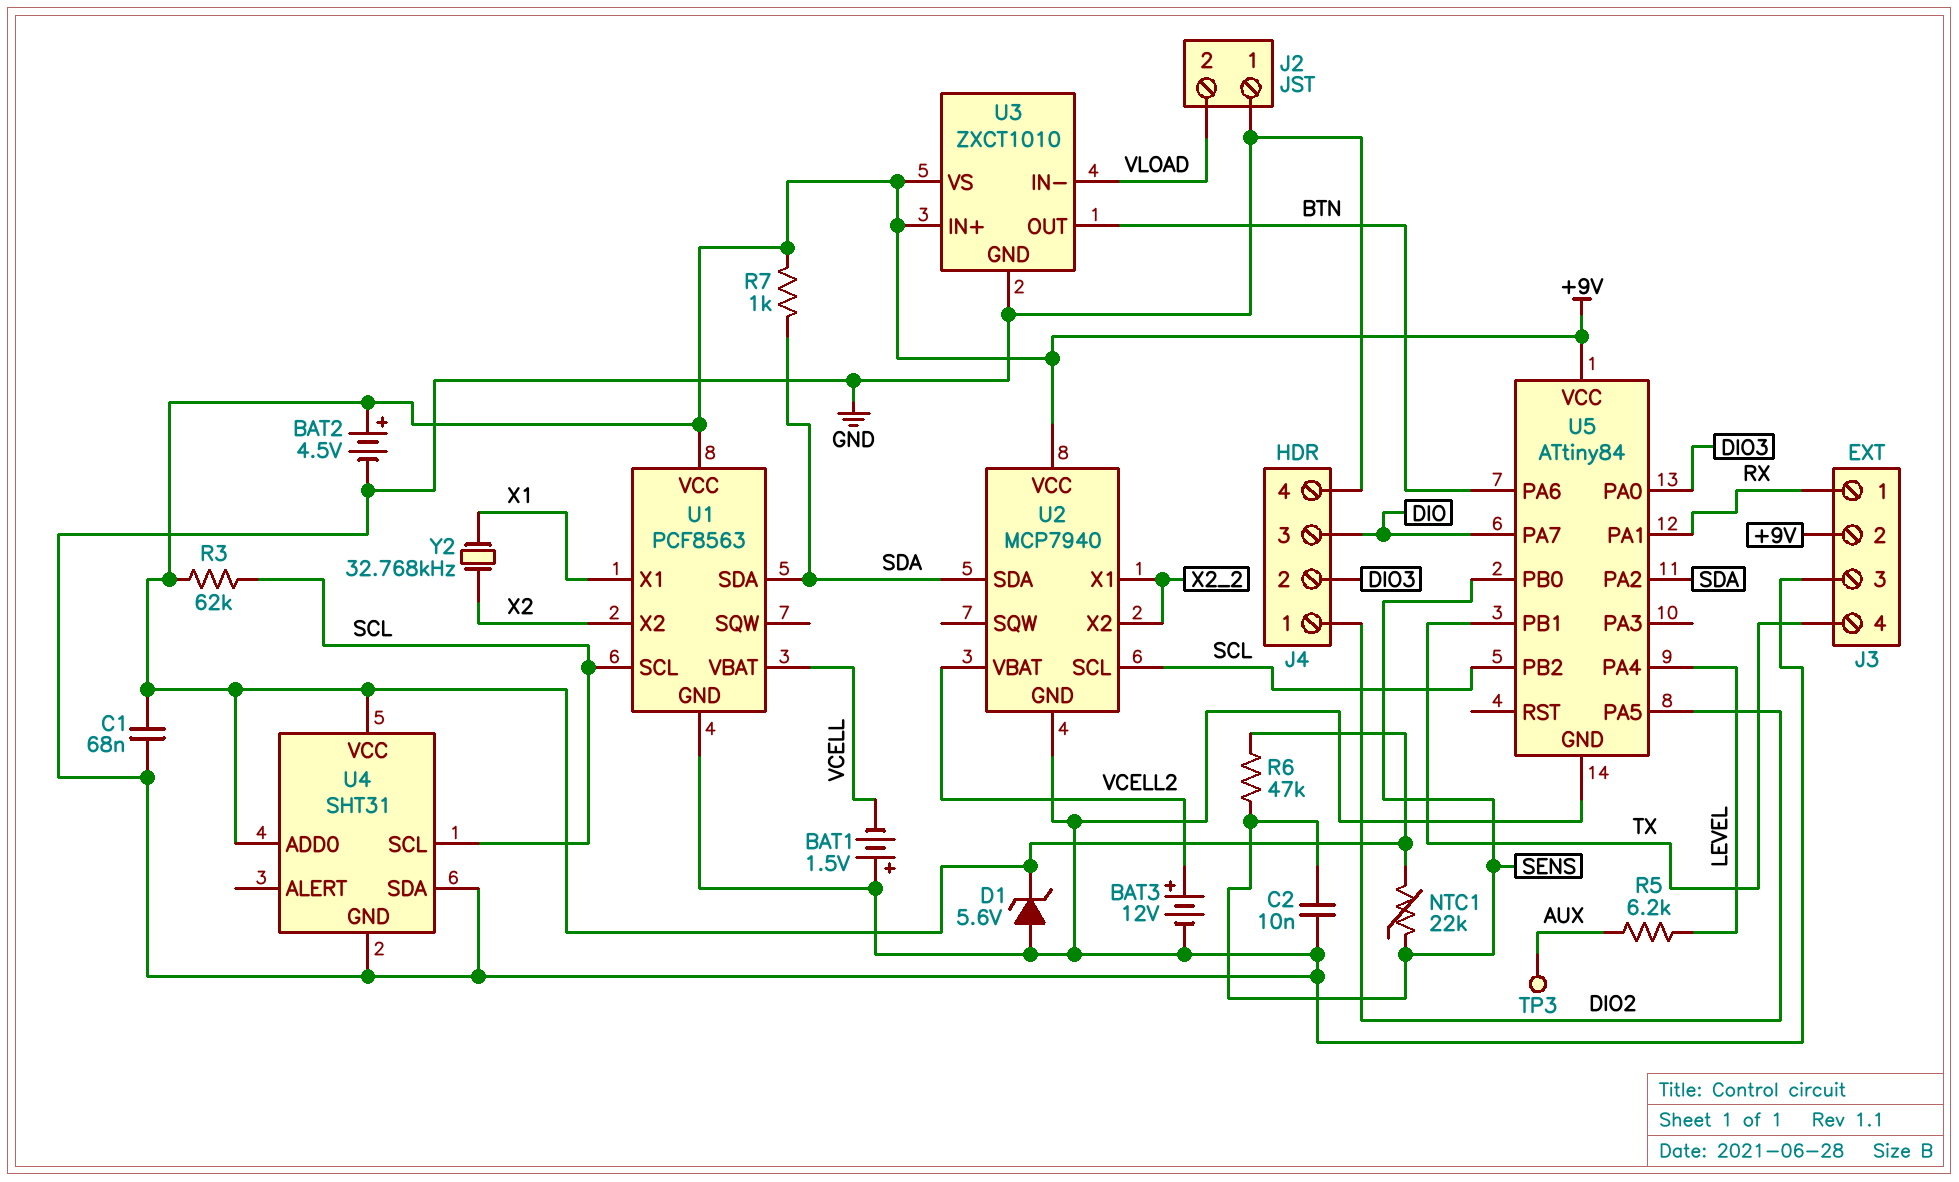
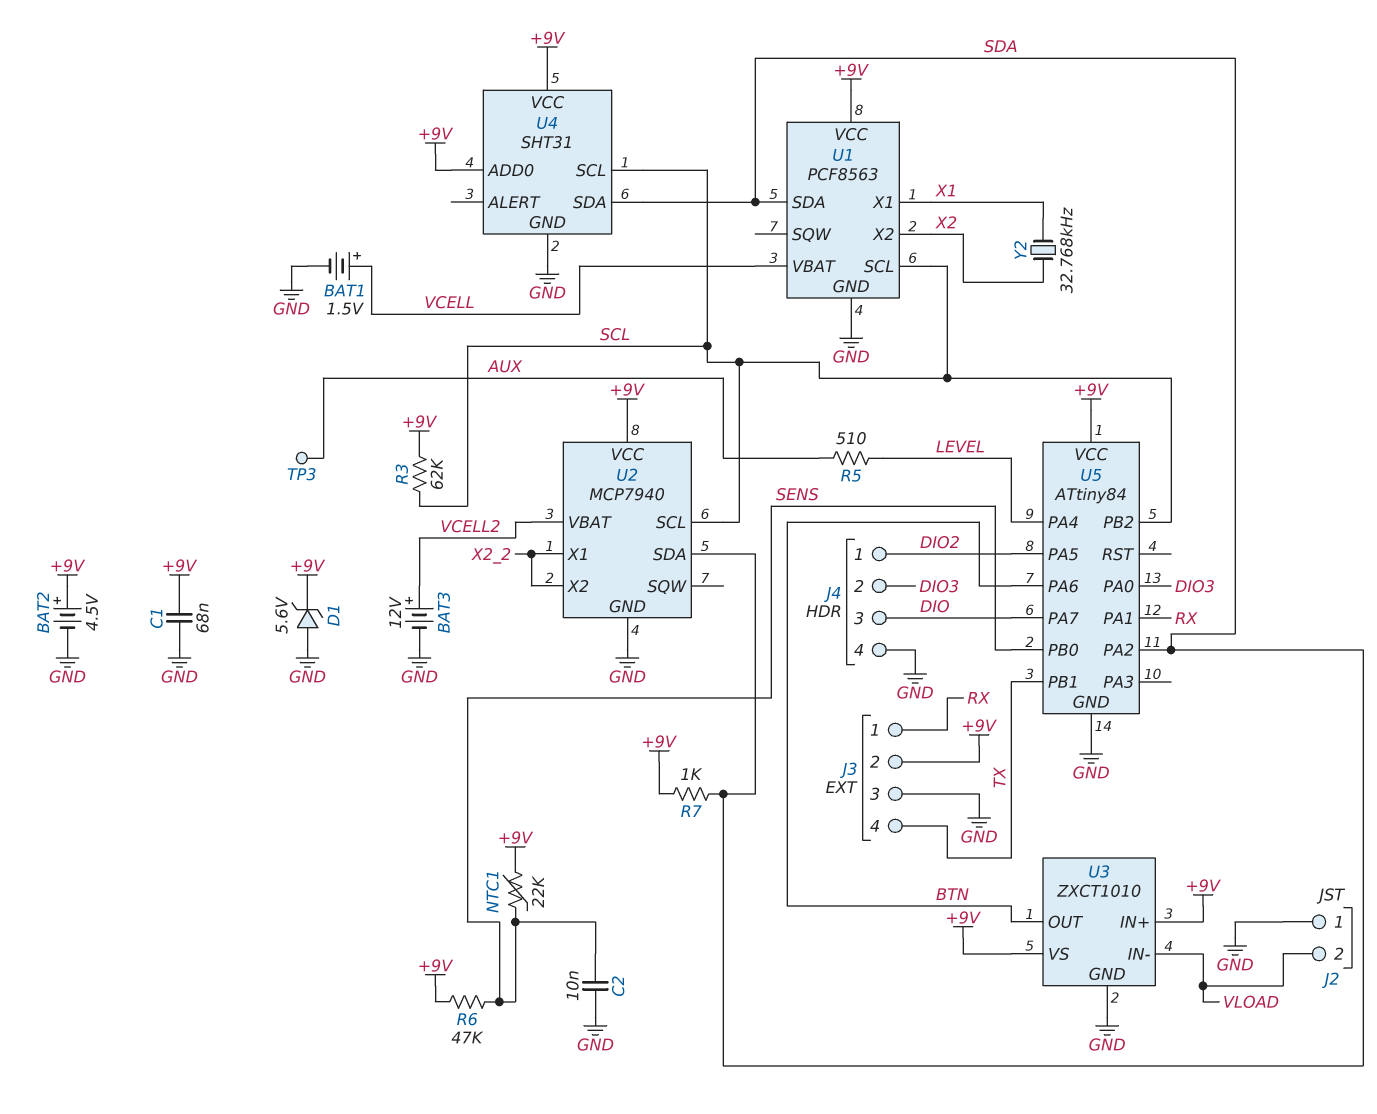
BAT1: 1.5V (plus GND, minus VCELL) -> 1.5V (plus VCELL, minus GND)
R5: 6.2k (AUX, LEVEL) -> 510 (AUX, LEVEL)
U4 pin SDA: GND -> SDA

